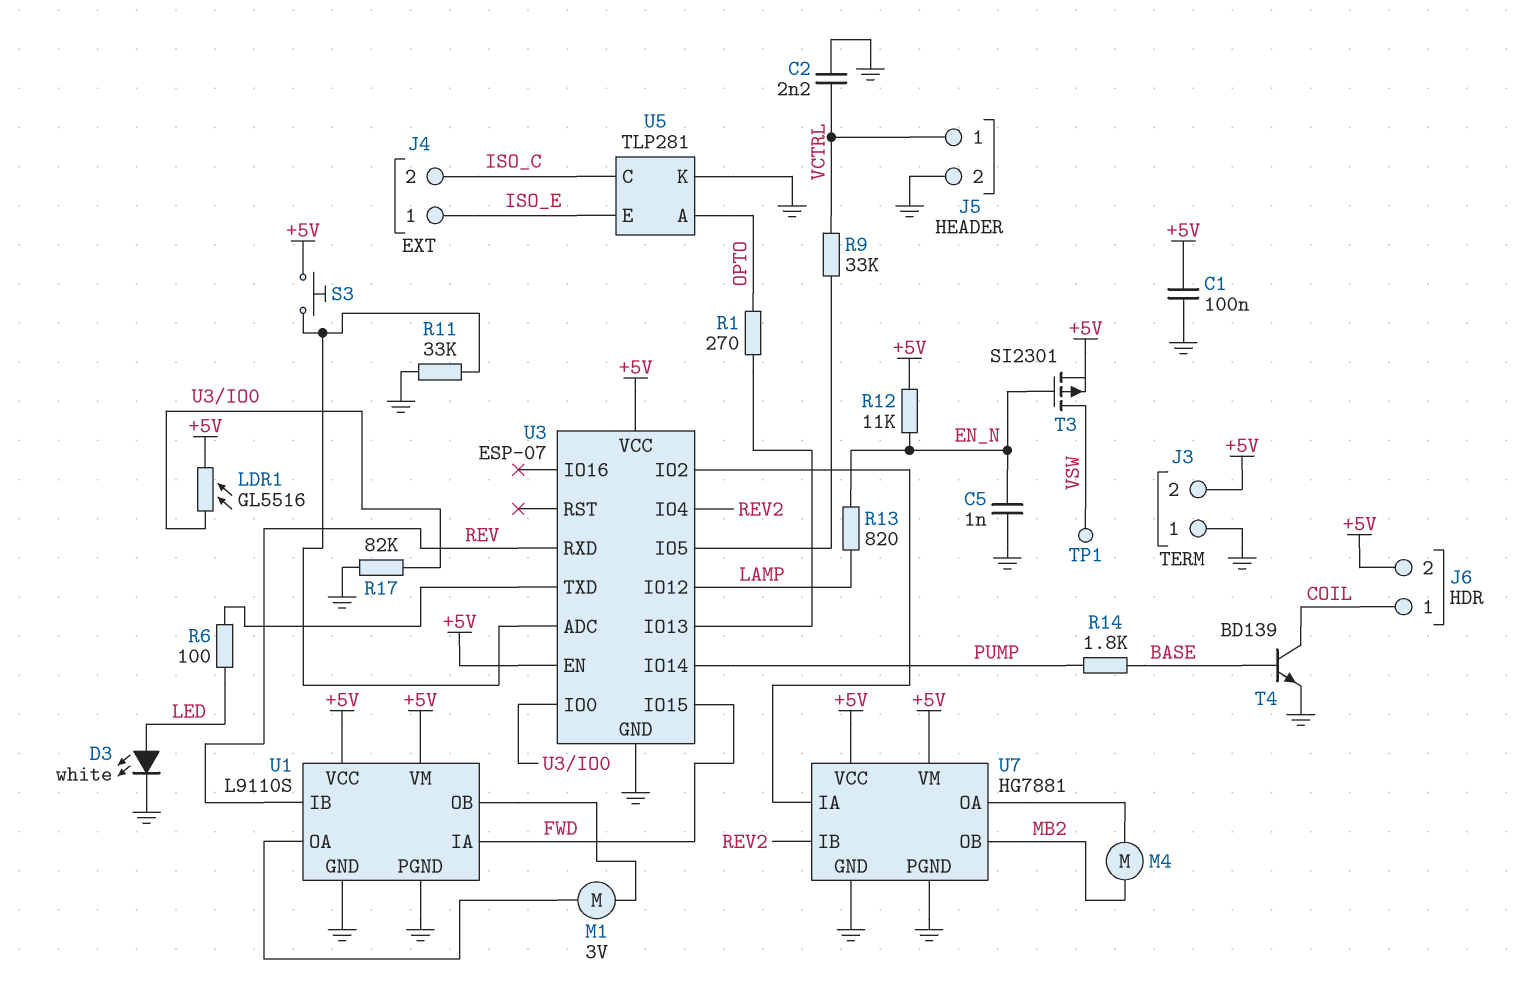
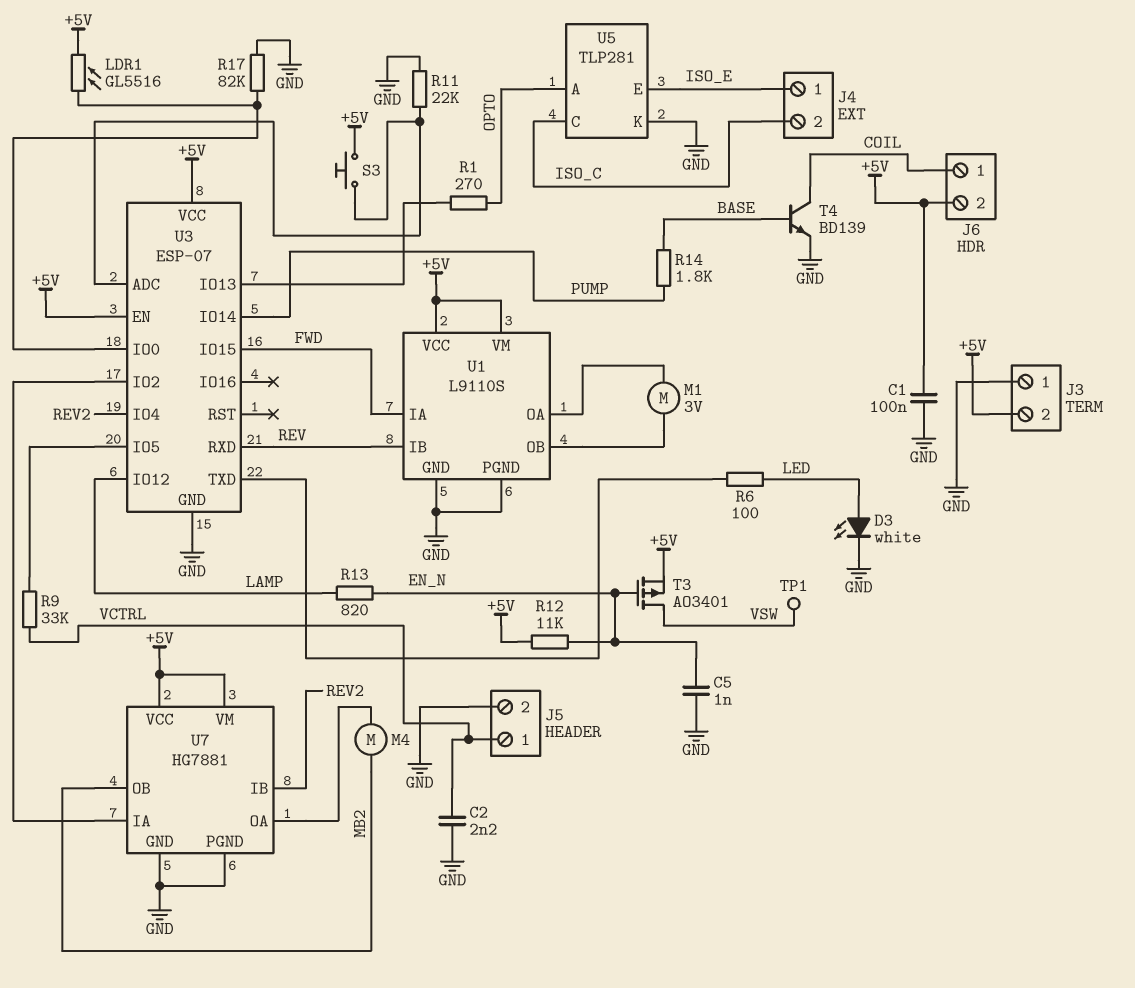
R11: 33k (GND, U3/ADC) -> 22k (GND, U3/ADC)
T3: PMOS SI2301 (G EN_N, D VSW, S +5V) -> PMOS AO3401 (G EN_N, D VSW, S +5V)

